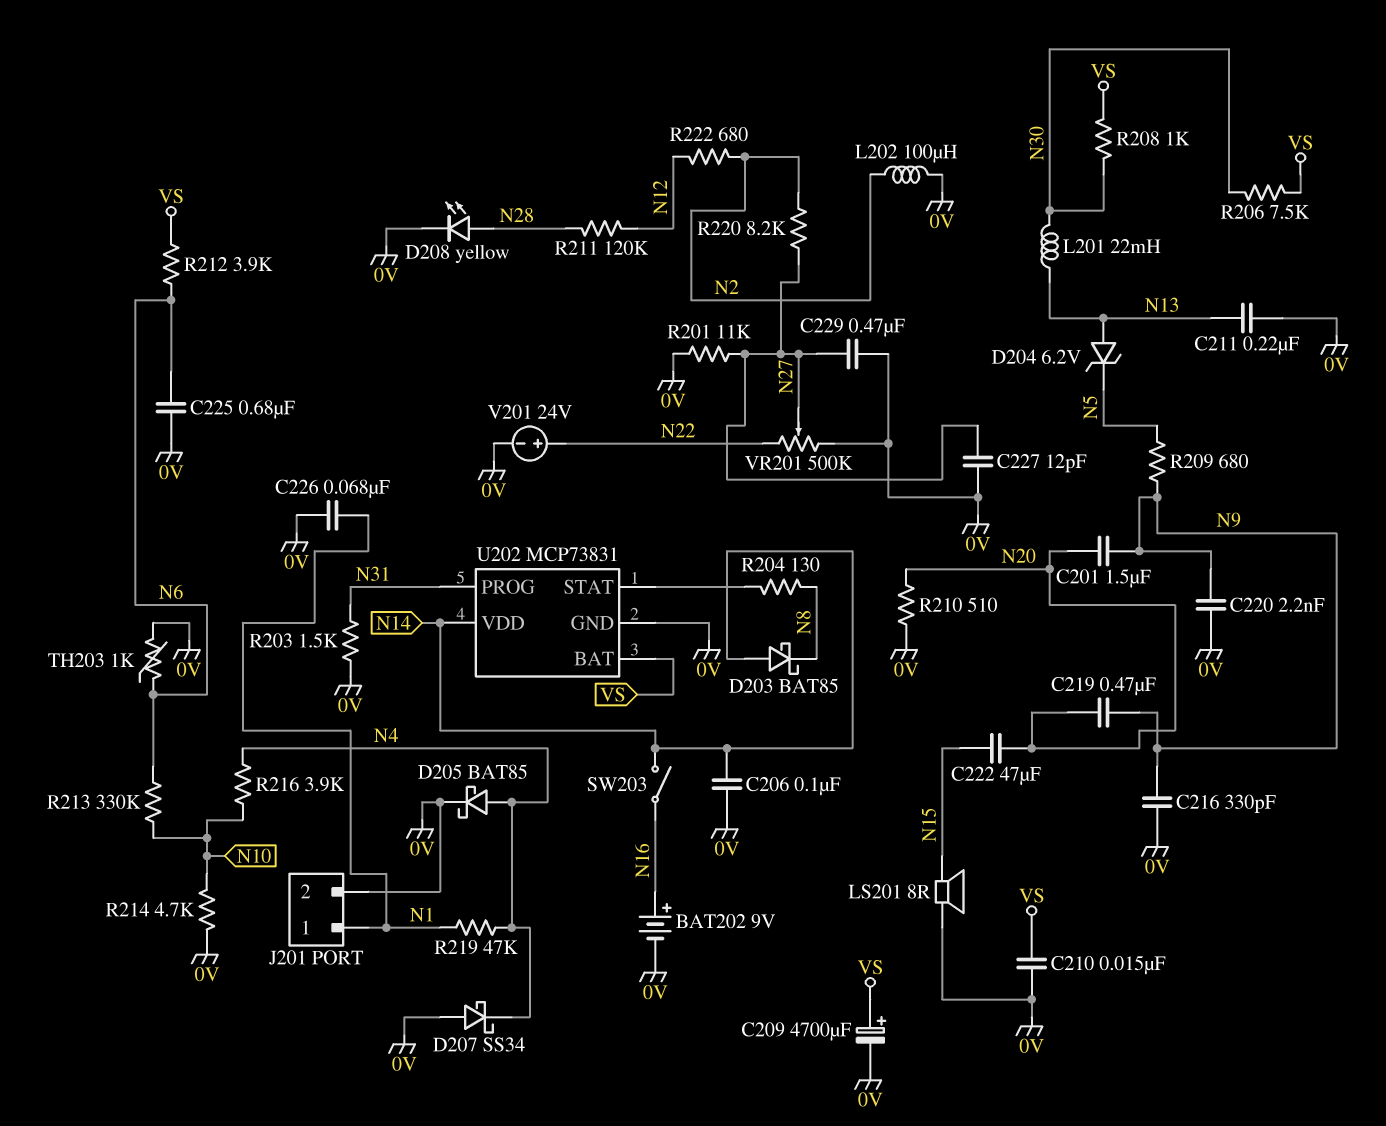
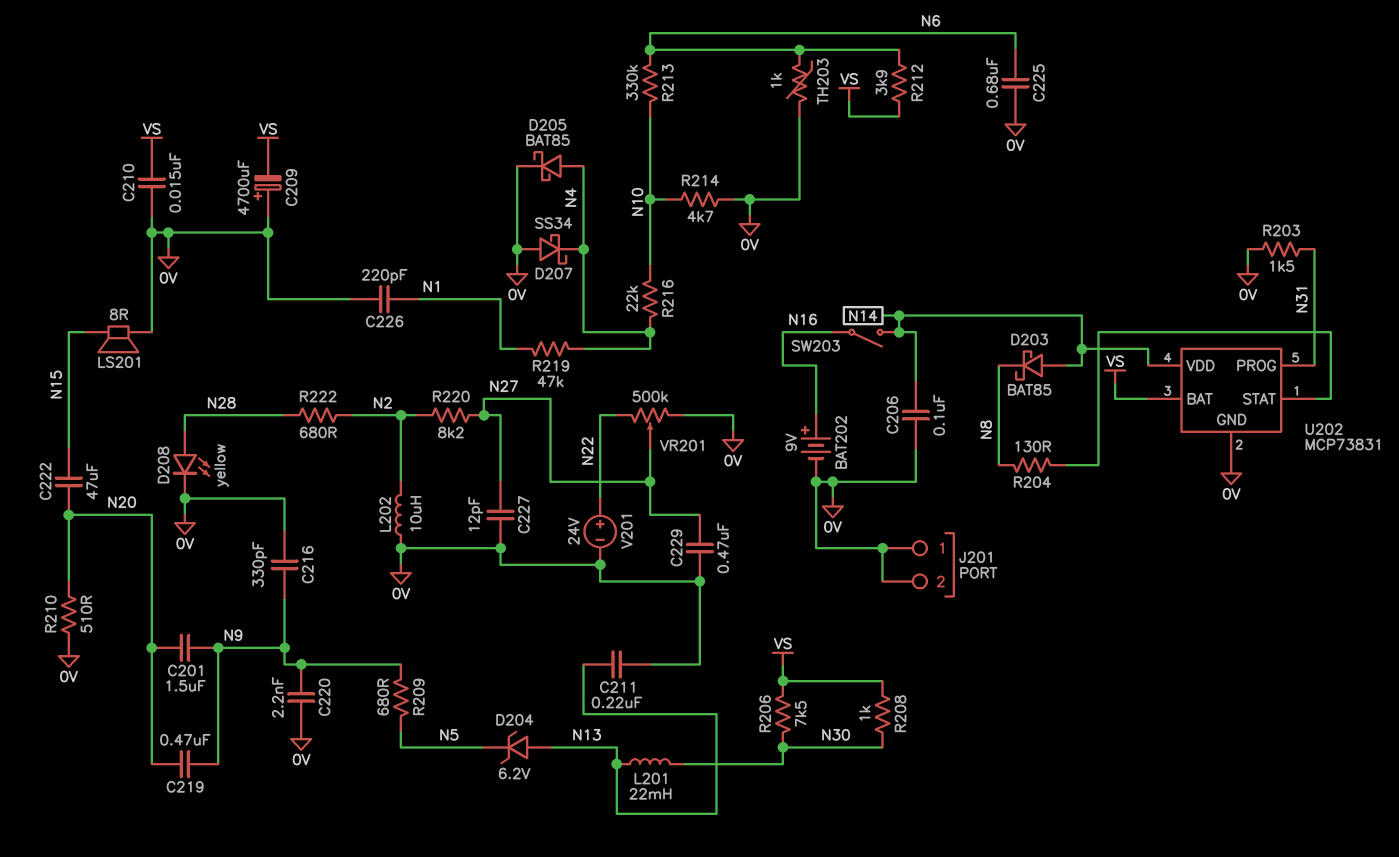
C209: 4700uF (plus VS, minus 0V) -> 4700uF (plus 0V, minus VS)
C226: 68nF (0V, N1) -> 220pF (0V, N1)
J201 pin 1: N1 -> 0V
L202: 100uH (0V, N2) -> 10uH (0V, N2)
R201: 11k (0V, N27) -> none
R211: 120k (N12, N28) -> none
R216: 3.9k (N4, N10) -> 22k (N4, N10)
R222: 680 (N2, N12) -> 680 (N2, N28)

